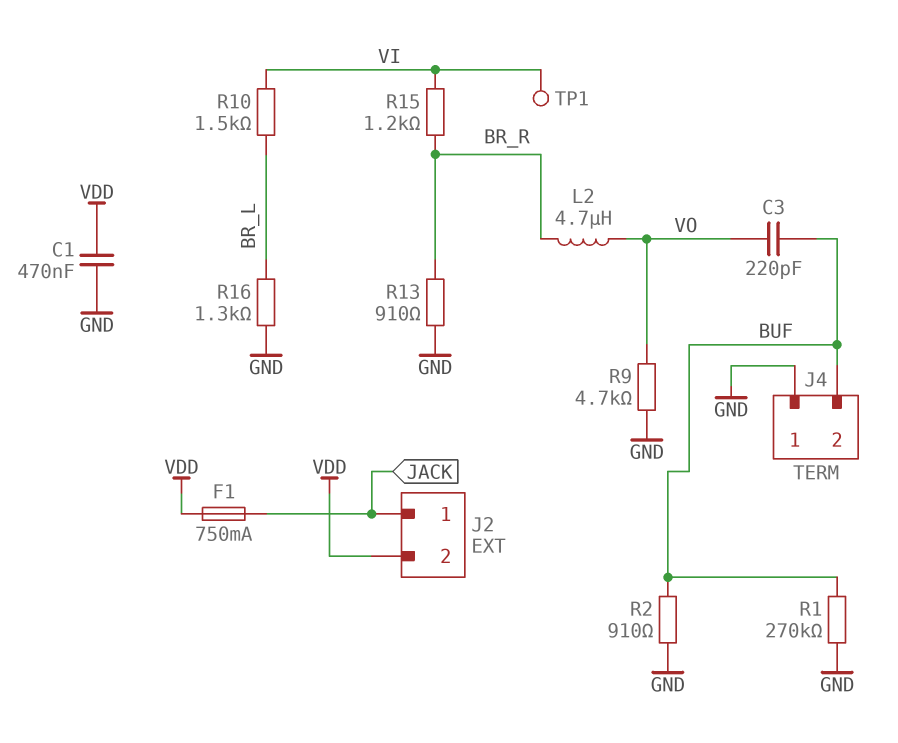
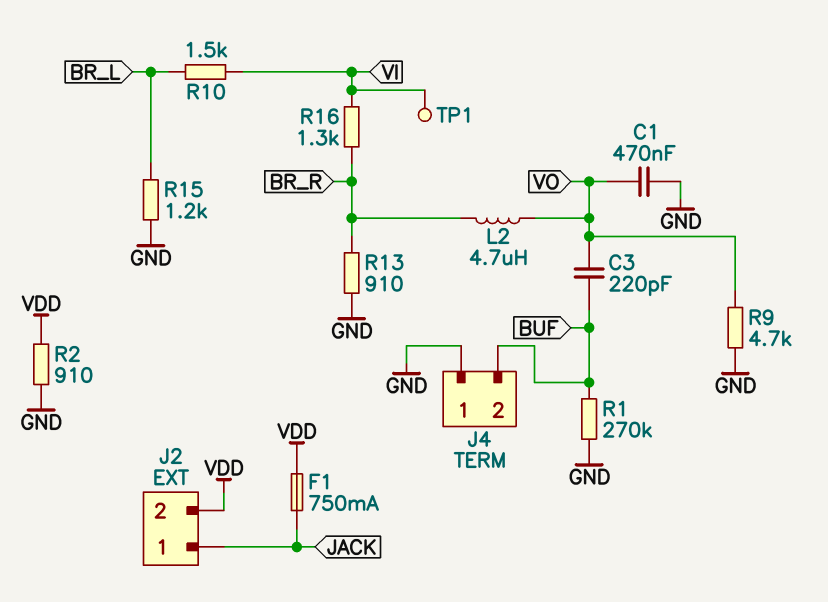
C1: 470nF (GND, VDD) -> 470nF (GND, VO)
R2: 910 (BUF, GND) -> 910 (GND, VDD)
R15: 1.2k (BR_R, VI) -> 1.2k (BR_L, GND)
R16: 1.3k (BR_L, GND) -> 1.3k (BR_R, VI)

